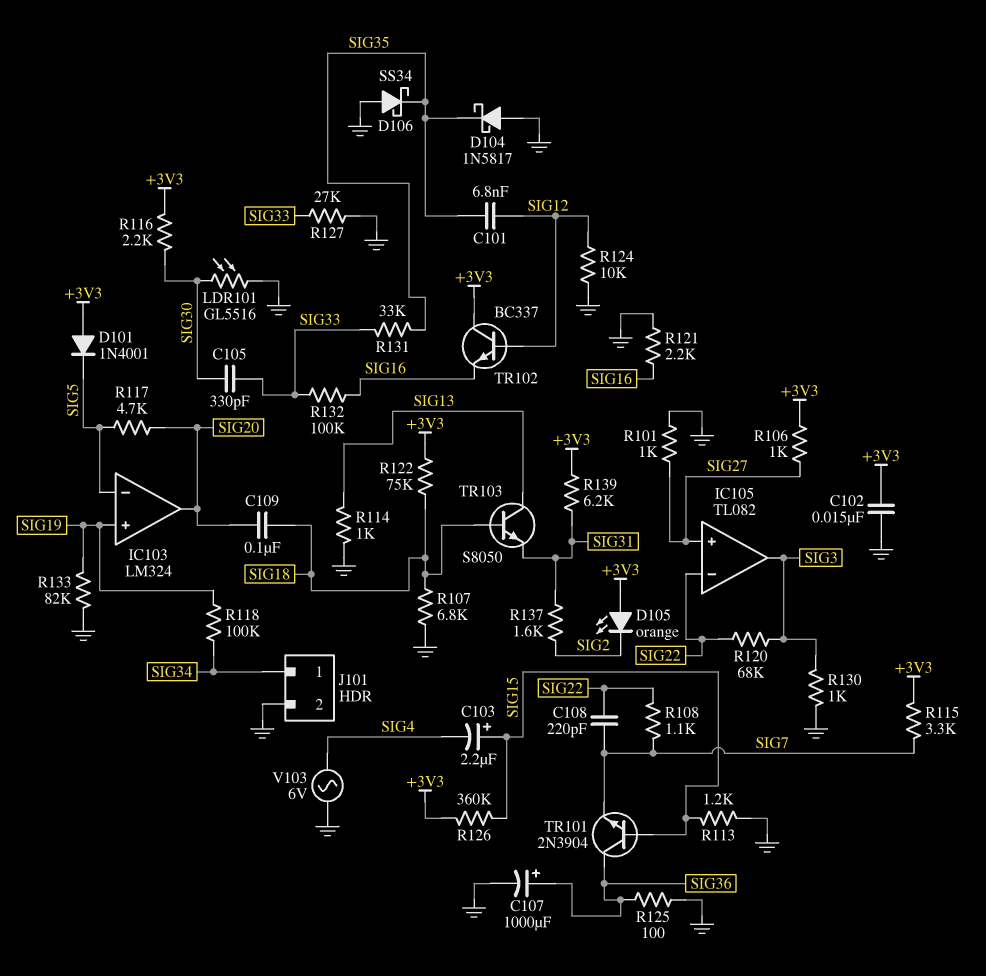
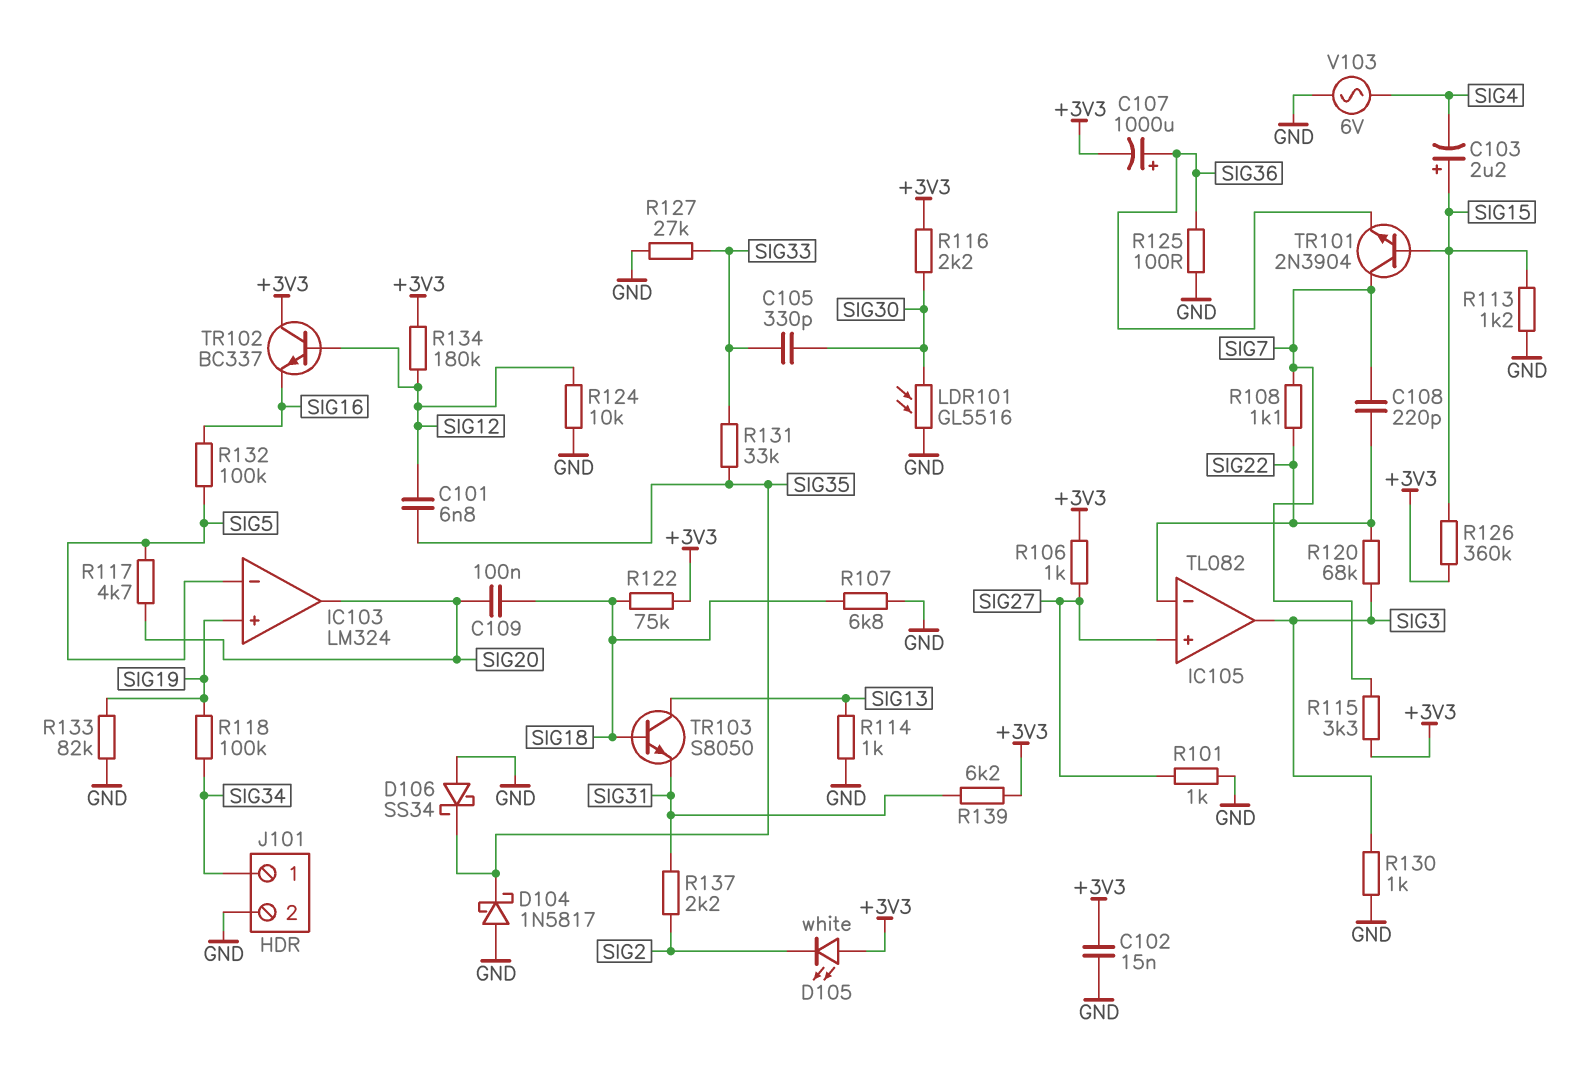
C107: 1000uF (plus SIG36, minus GND) -> 1000uF (plus SIG36, minus +3V3)
D101: diode 1N4001 (A +3V3, K SIG5) -> none
D105: LED orange (A +3V3, K SIG2) -> LED white (A +3V3, K SIG2)
R121: 2.2k (GND, SIG16) -> none
R132: 100k (SIG16, SIG33) -> 100k (SIG5, SIG16)
R134: none -> 180k (+3V3, SIG12)
R137: 1.6k (SIG2, SIG31) -> 2.2k (SIG2, SIG31)
TR101: NPN 2N3904 (B SIG15, C SIG36, E SIG7) -> NPN 2N3904 (B SIG15, C SIG7, E SIG36)

